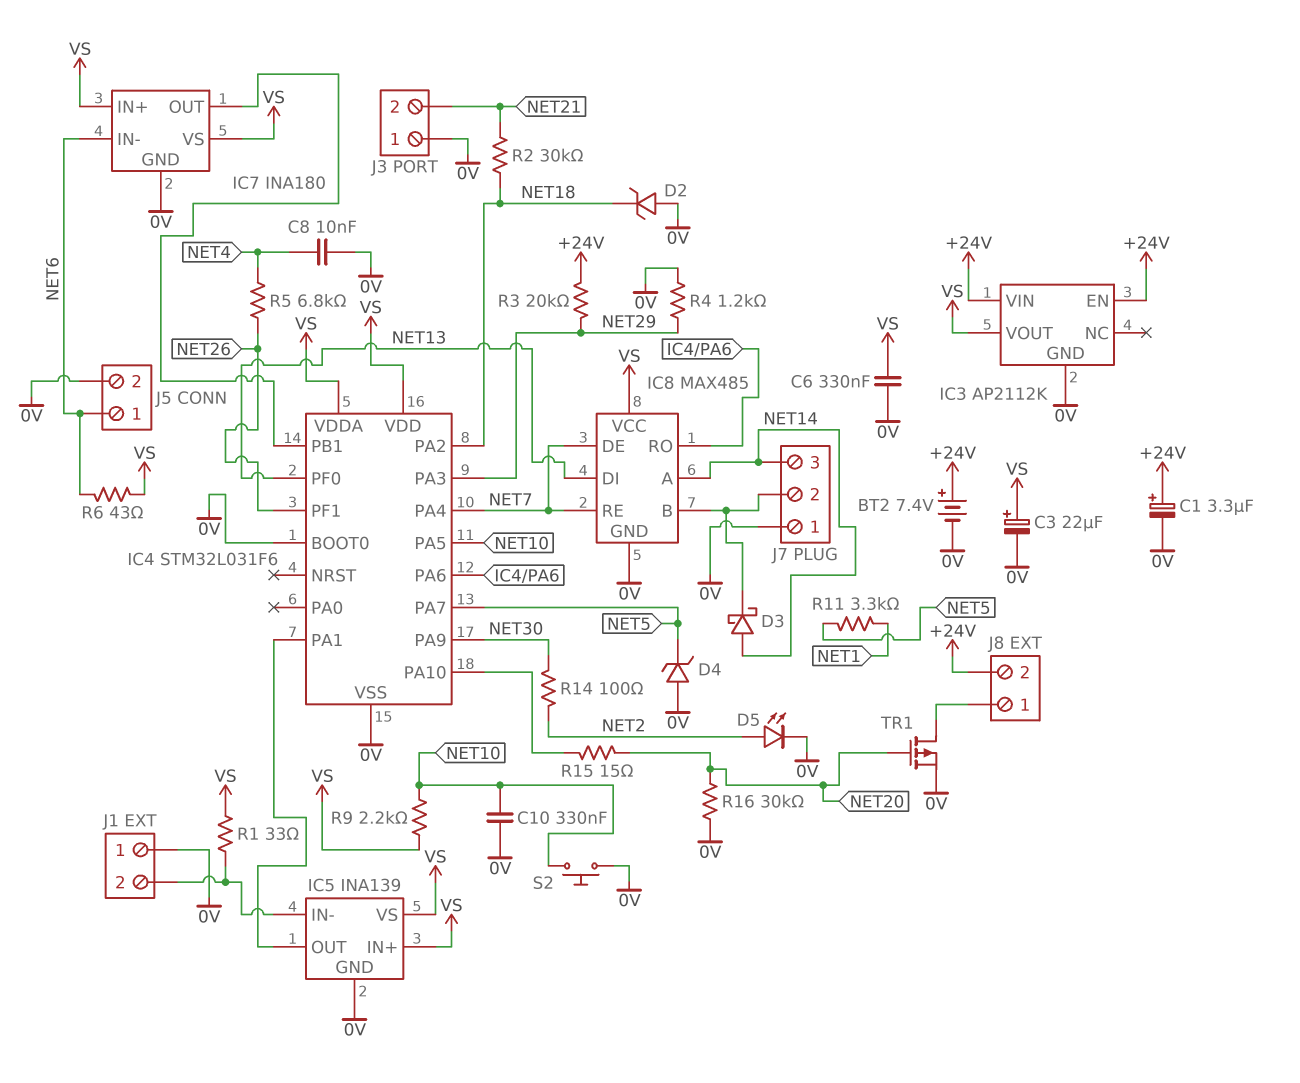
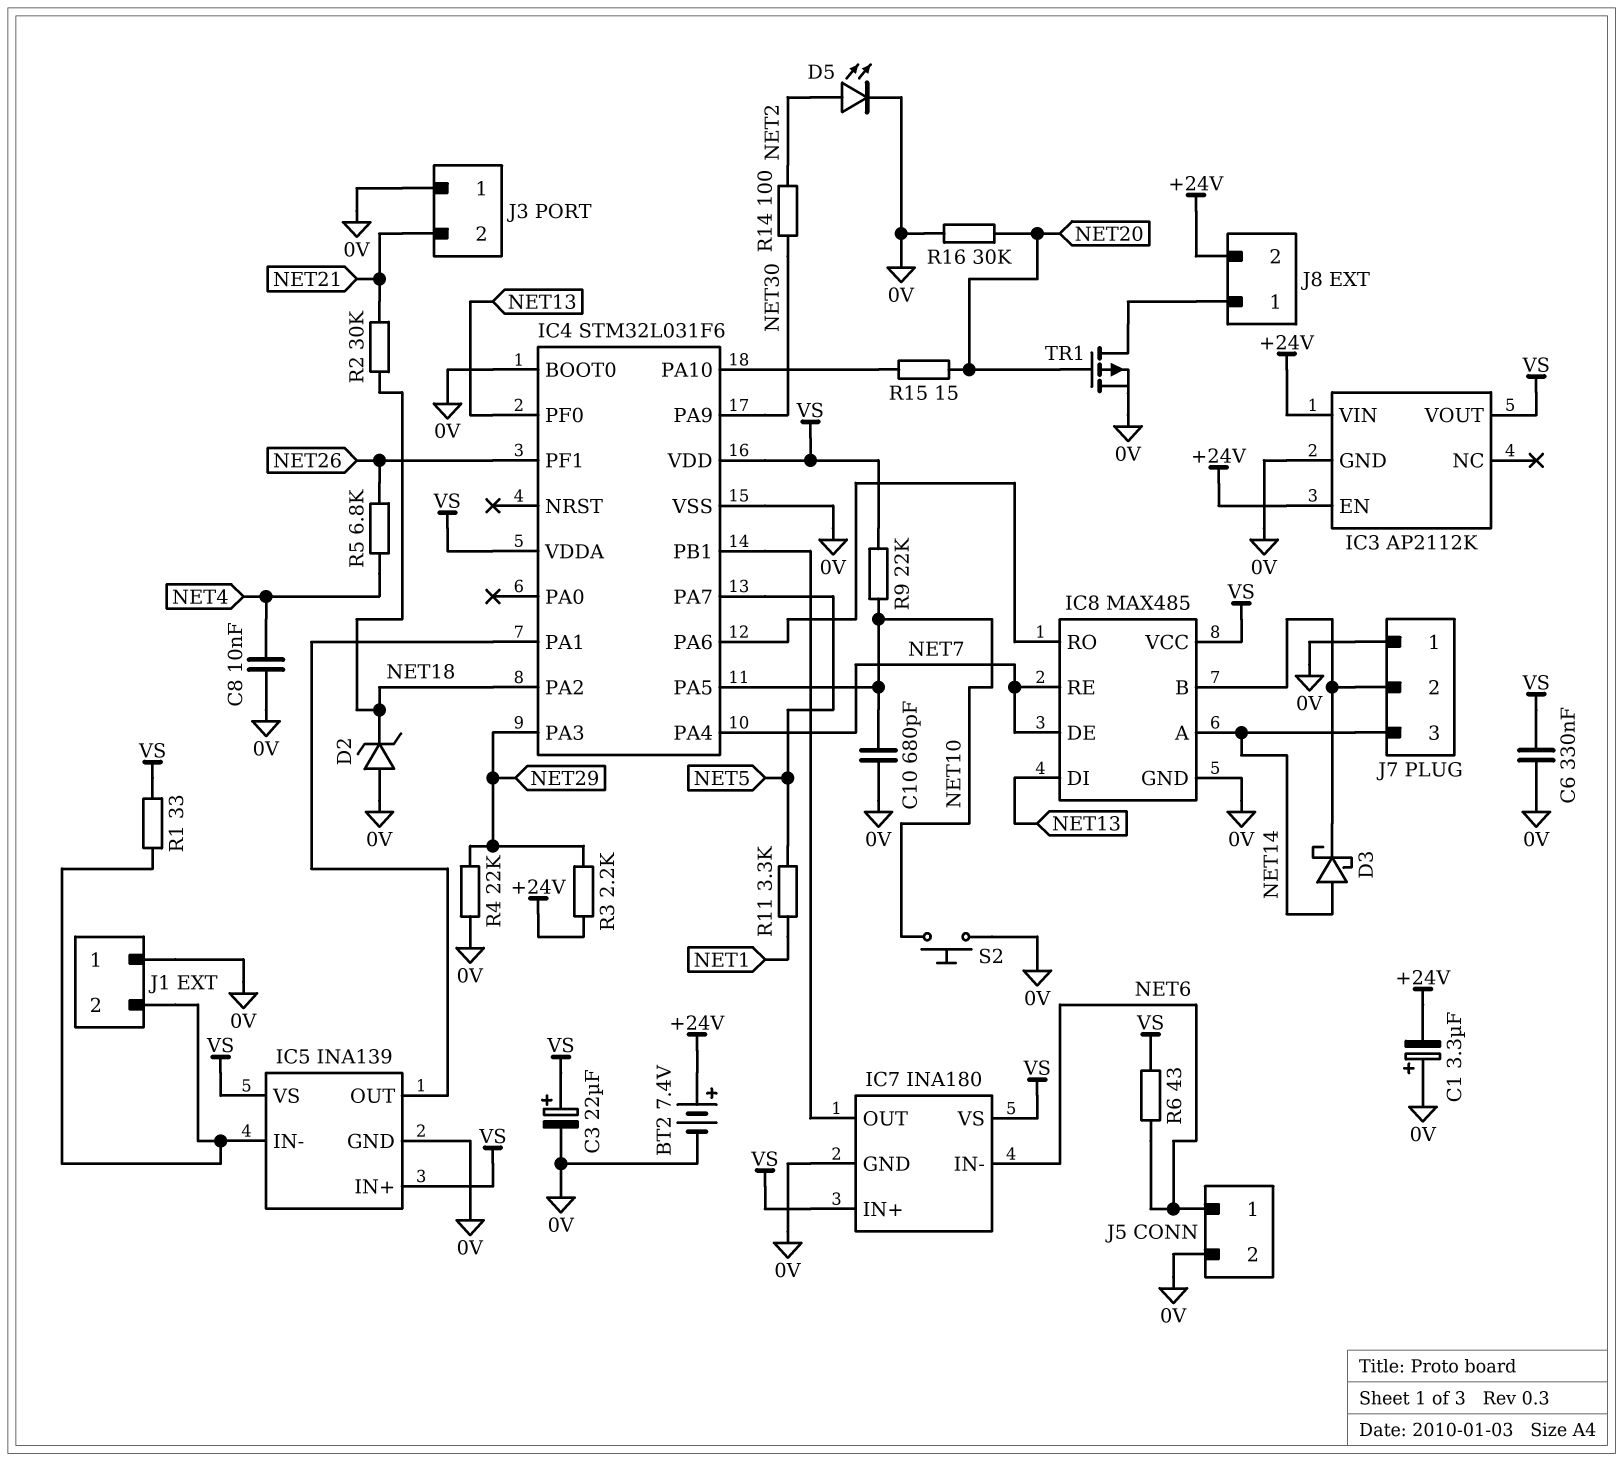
C1: 3.3uF (plus +24V, minus 0V) -> 3.3uF (plus 0V, minus +24V)
C10: 330nF (0V, NET10) -> 680pF (0V, NET10)
D4: zener (A 0V, K NET5) -> none
R3: 20k (+24V, NET29) -> 2.2k (+24V, NET29)
R4: 1.2k (0V, NET29) -> 22k (0V, NET29)
R9: 2.2k (NET10, VS) -> 22k (NET10, VS)

